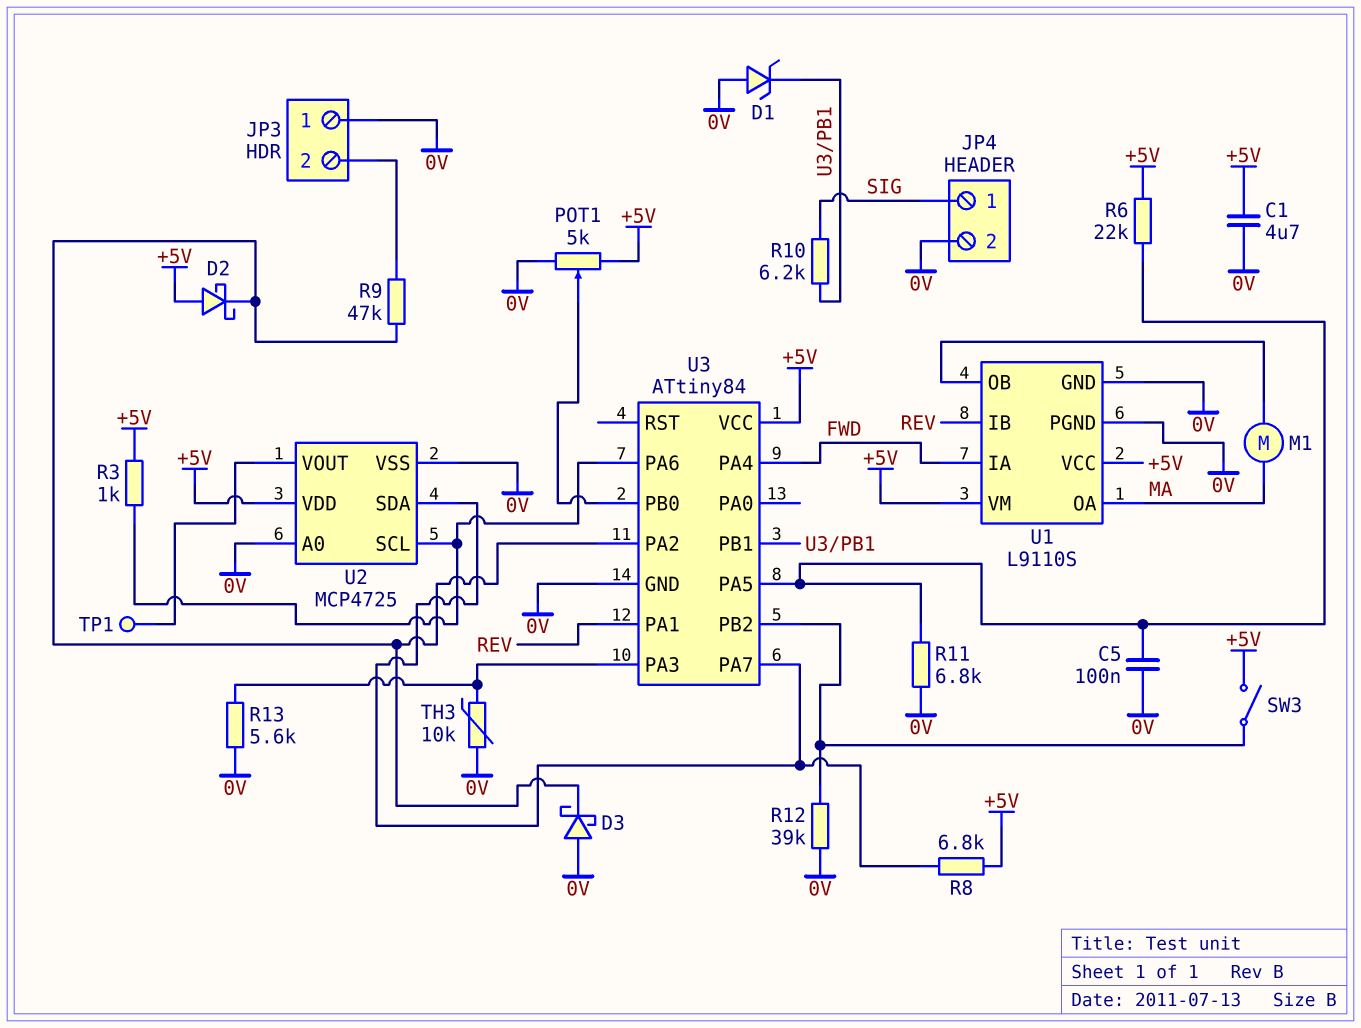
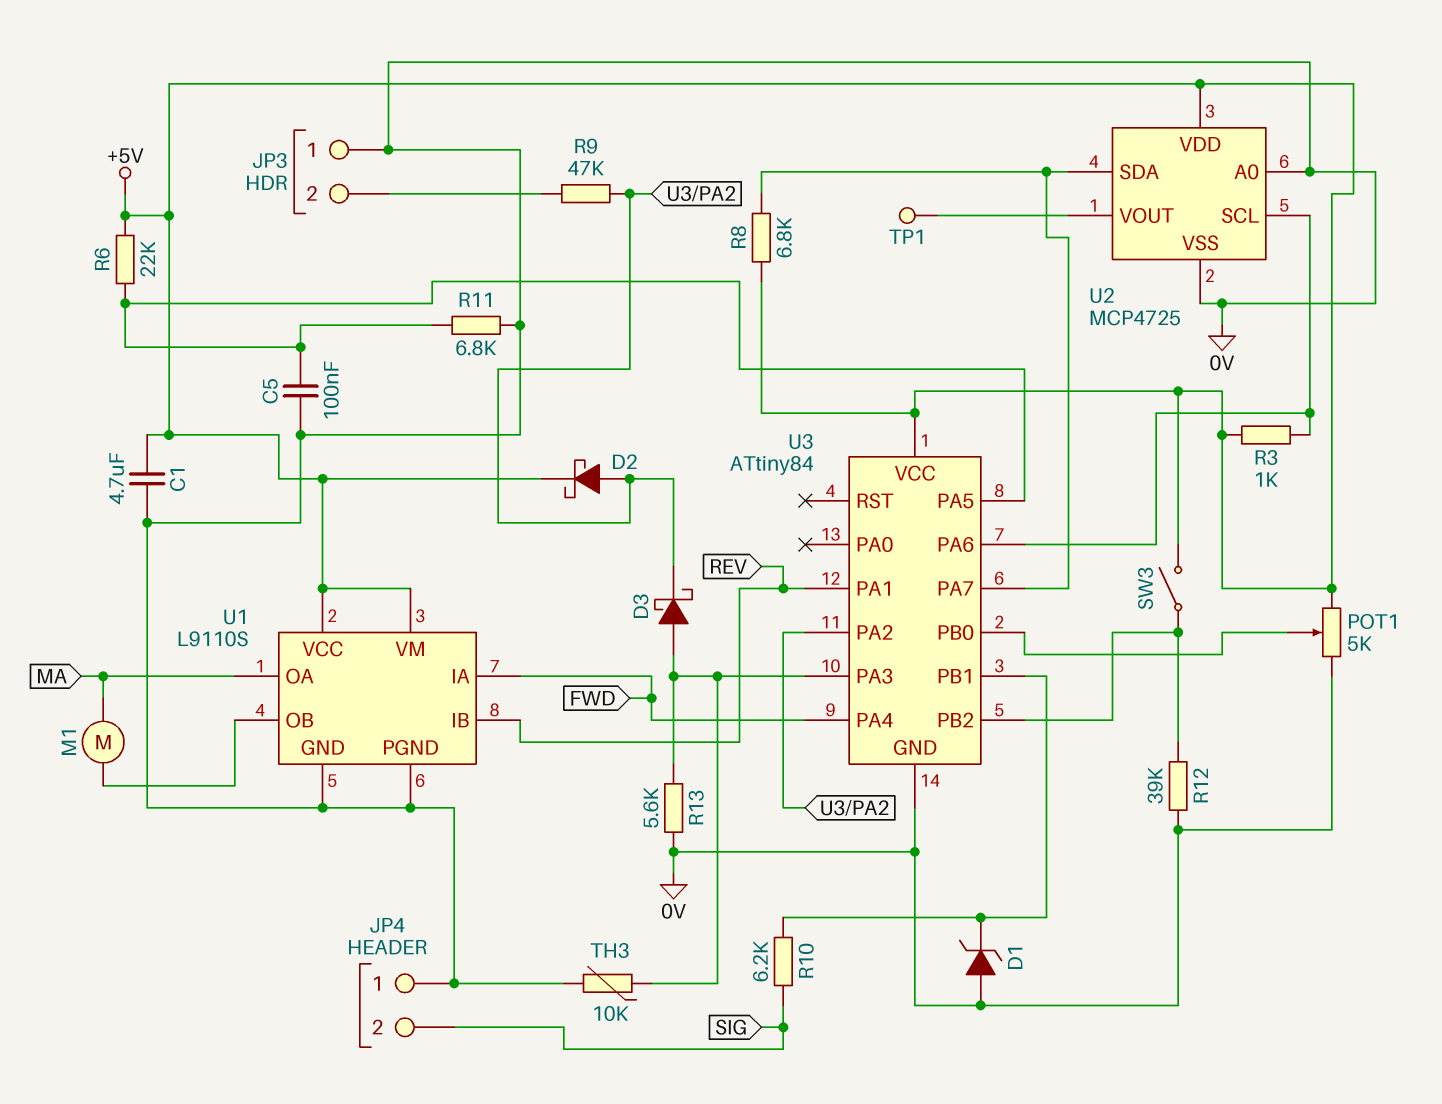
D2: schottky (A +5V, K U3/PA2) -> schottky (A U3/PA2, K +5V)
D3: schottky (A 0V, K U3/PA2) -> schottky (A U3/PA3, K U3/PA2)
JP4 pin 1: SIG -> 0V
JP4 pin 2: 0V -> SIG

